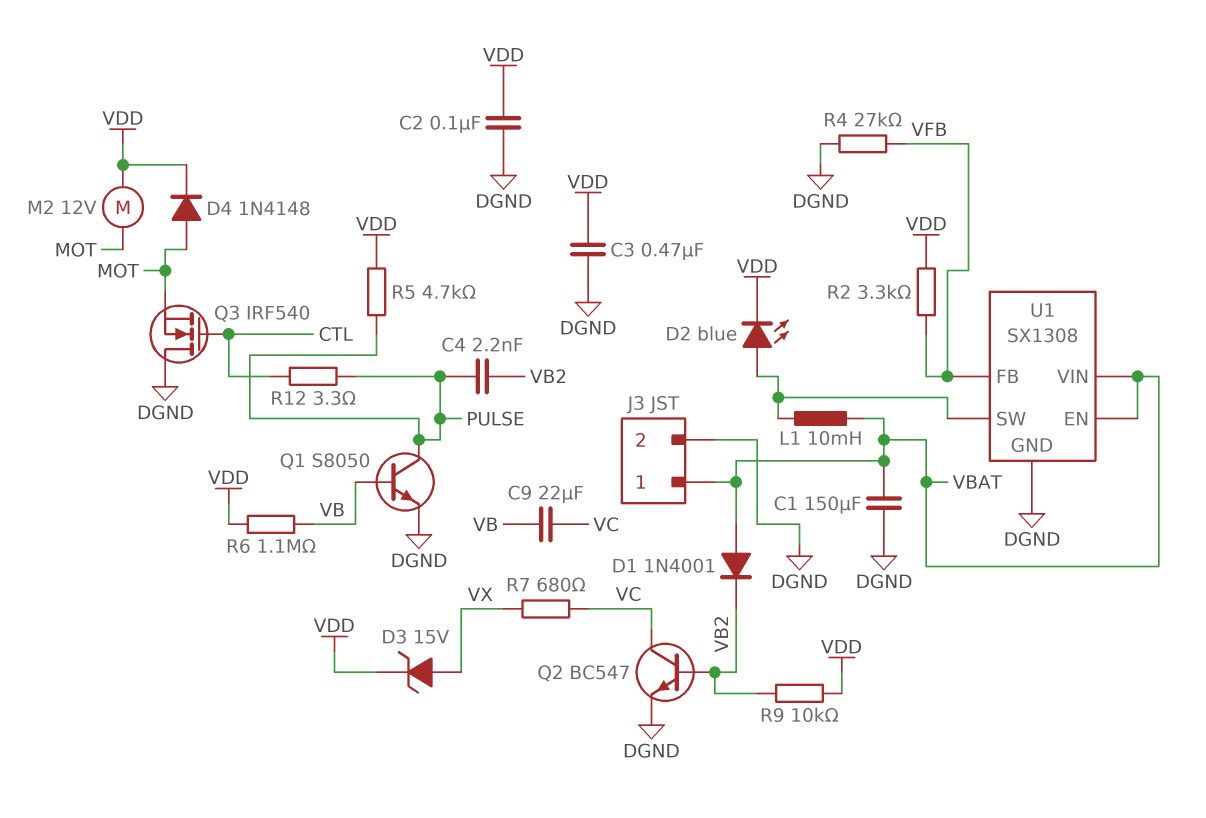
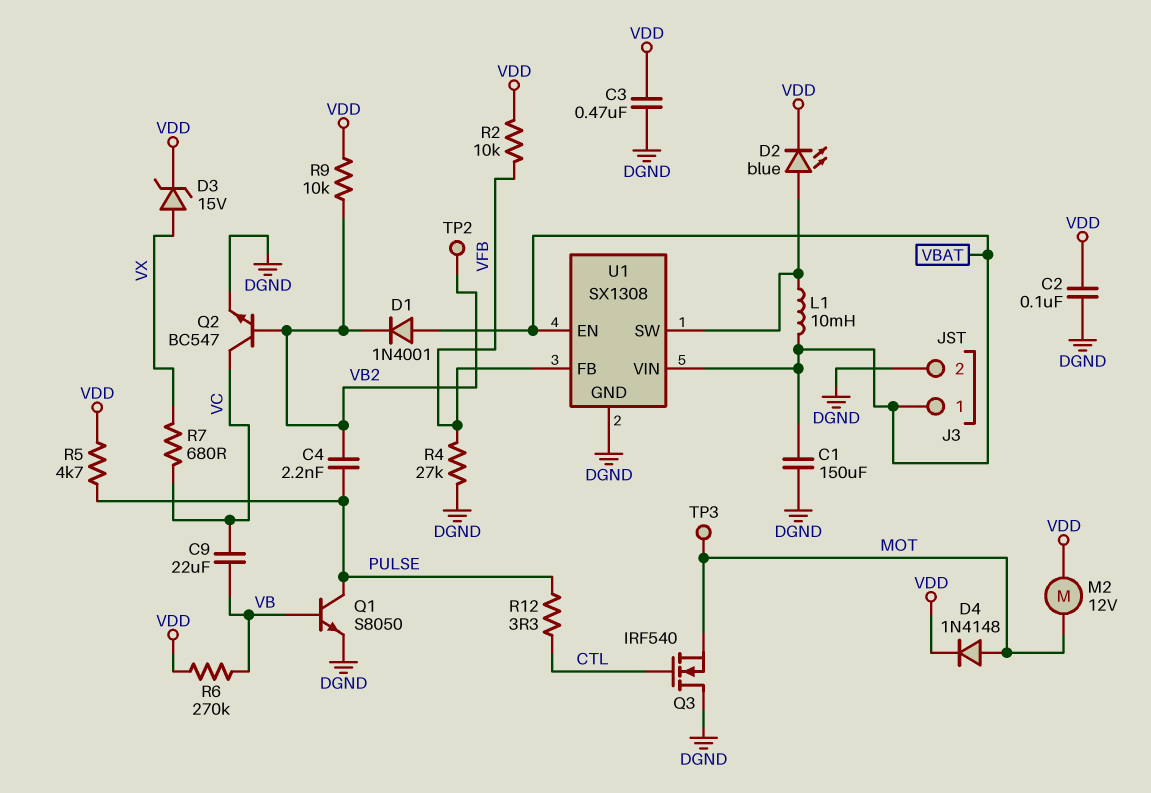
R2: 3.3k (VDD, VFB) -> 10k (VDD, VFB)
R6: 1.1M (VB, VDD) -> 270k (VB, VDD)
TP2: none -> test point (VB2)
TP3: none -> test point (MOT)

